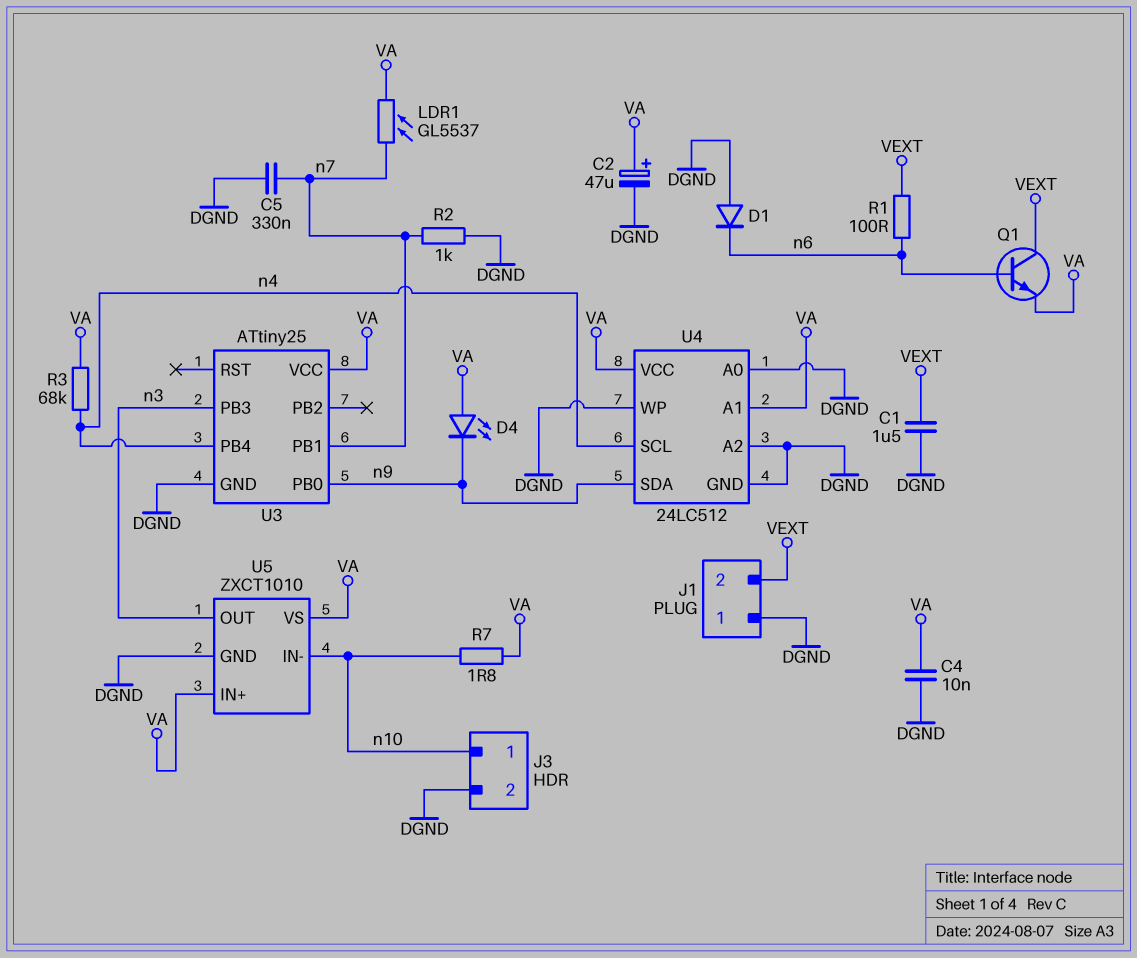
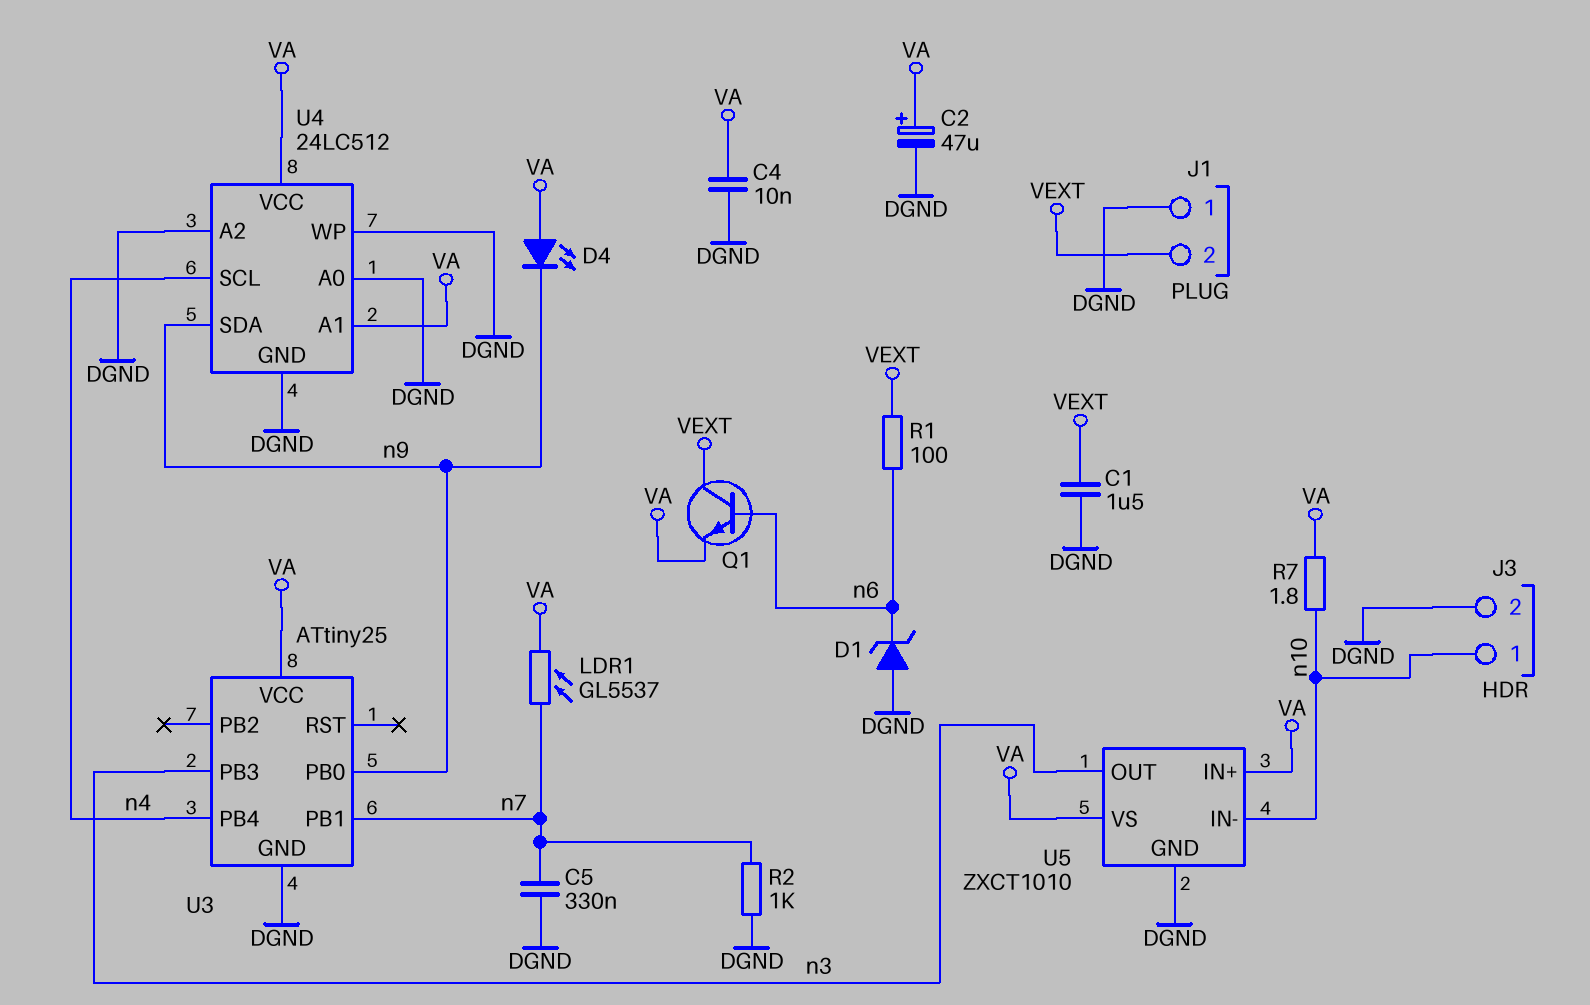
D1: diode (A DGND, K n6) -> zener (A DGND, K n6)
R3: 68k (VA, n4) -> none

